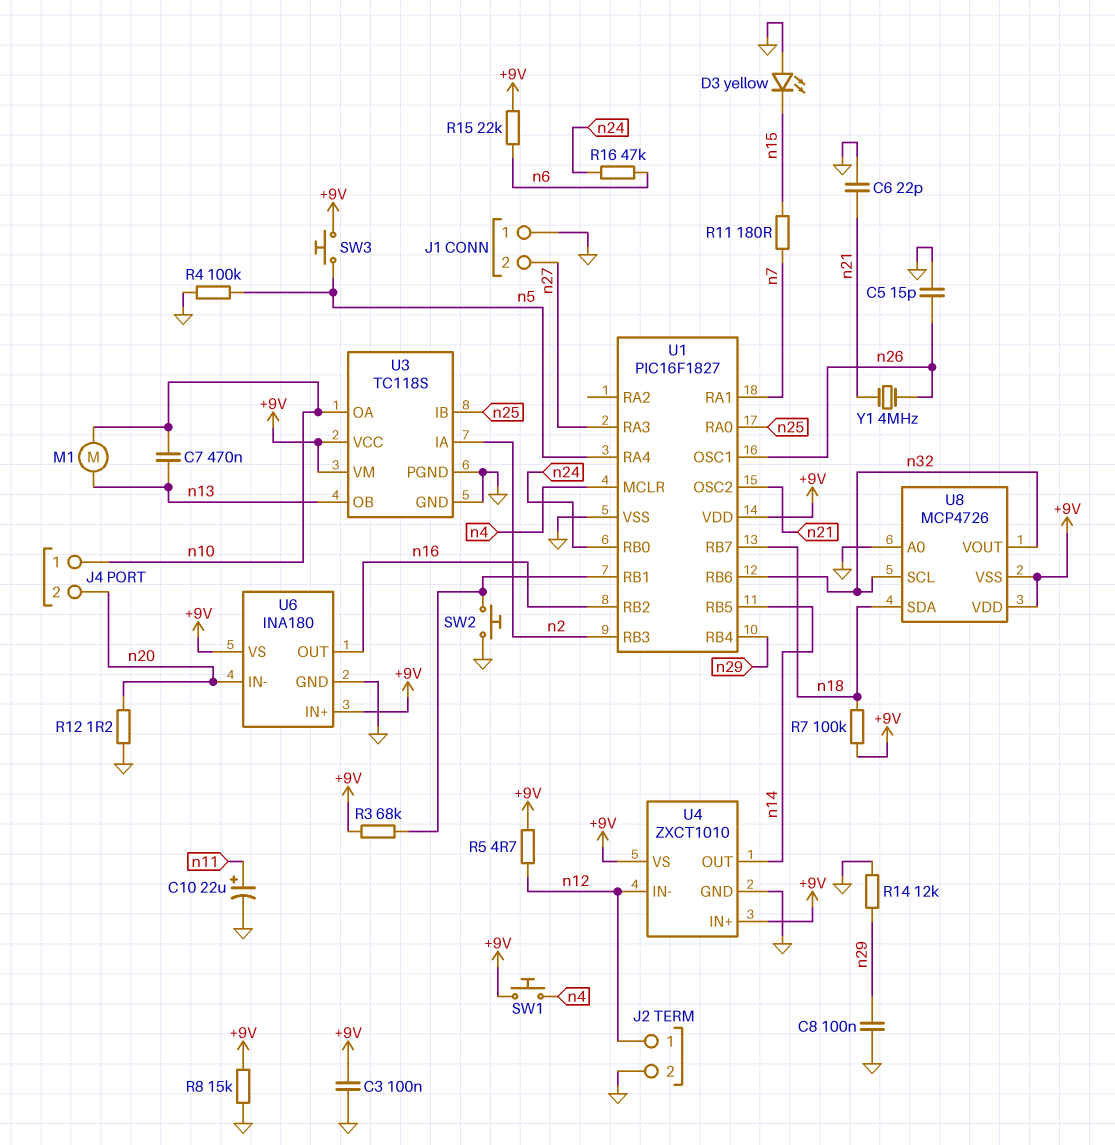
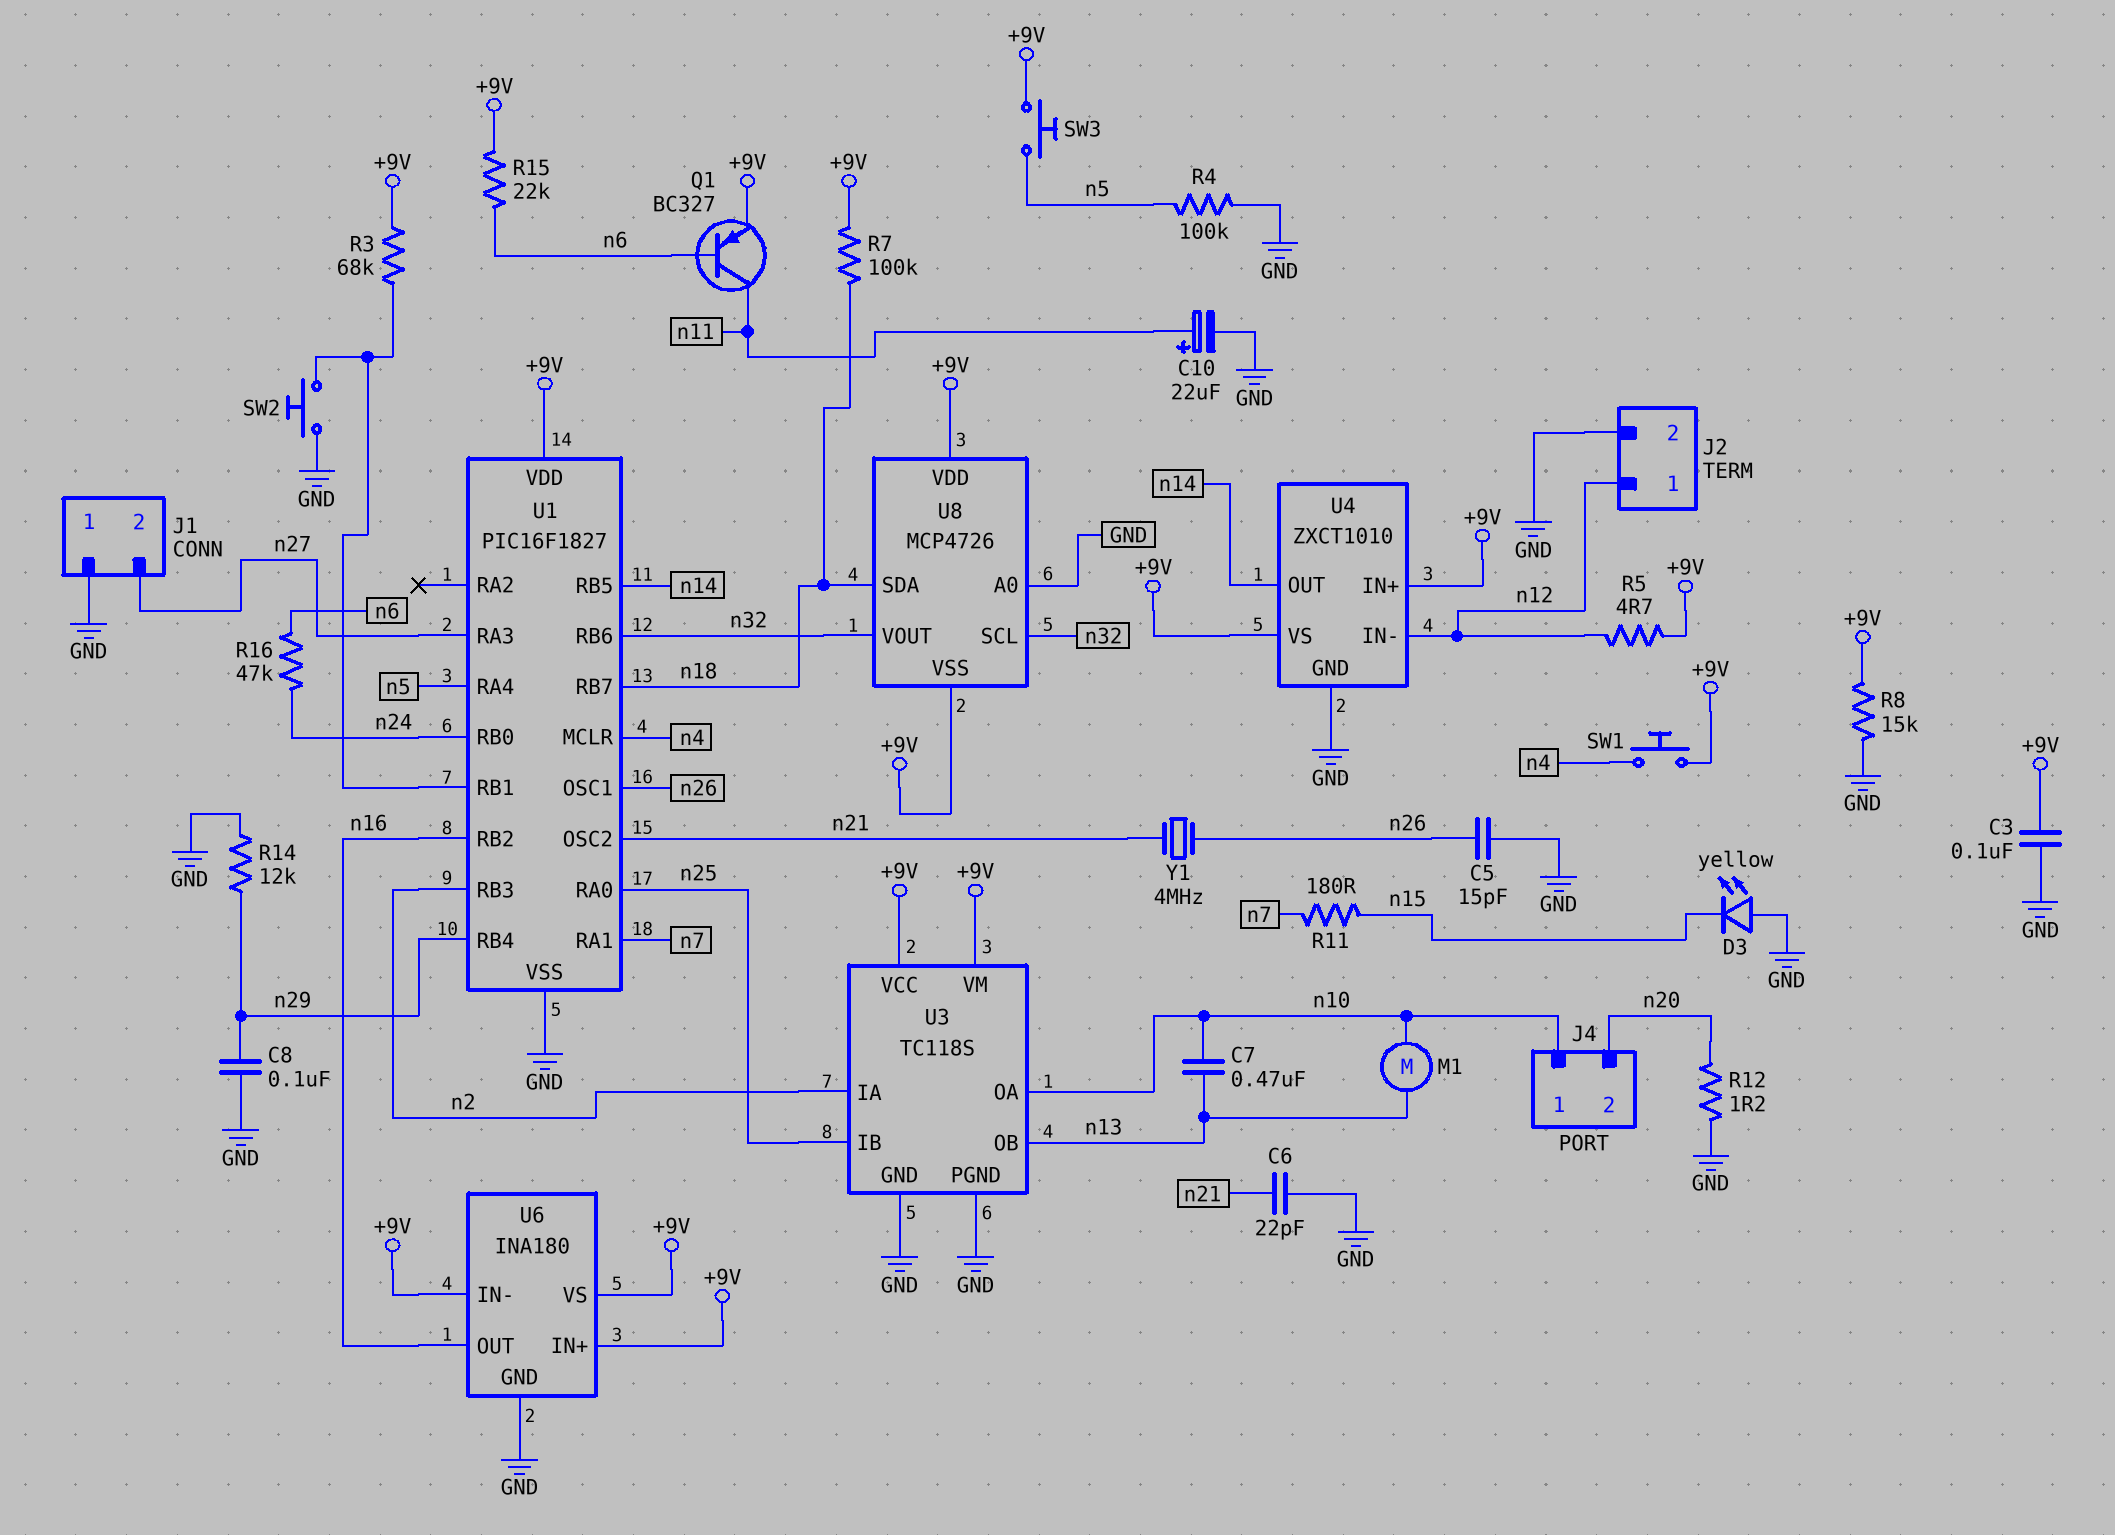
Q1: none -> PNP BC327 (B n6, C n11, E +9V)
U6 pin IN-: n20 -> +9V

